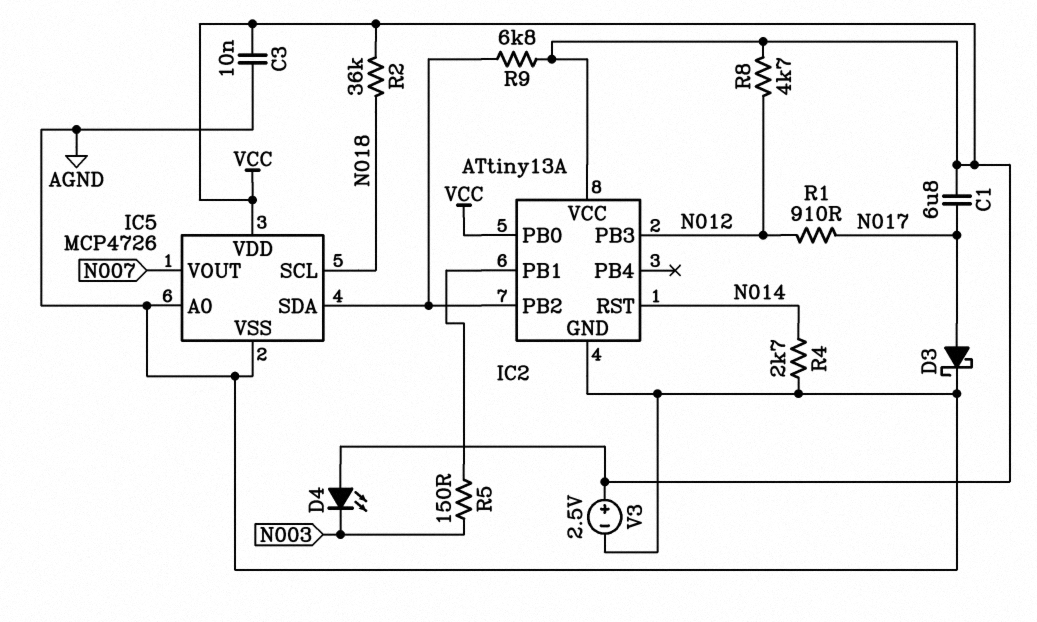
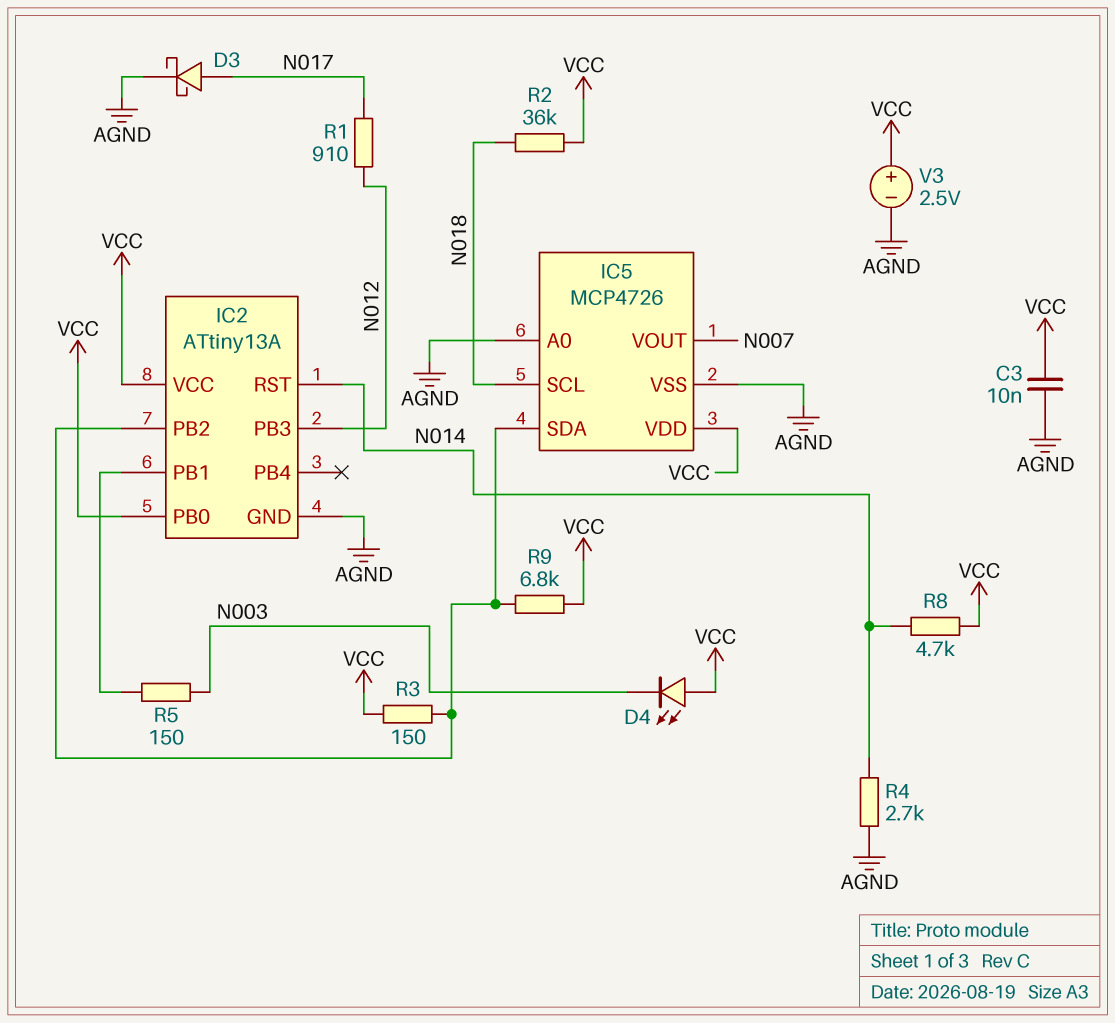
C1: 6.8uF (N017, VCC) -> none
R3: none -> 150 (IC2/PB2, VCC)
R8: 4.7k (N012, VCC) -> 4.7k (N014, VCC)

